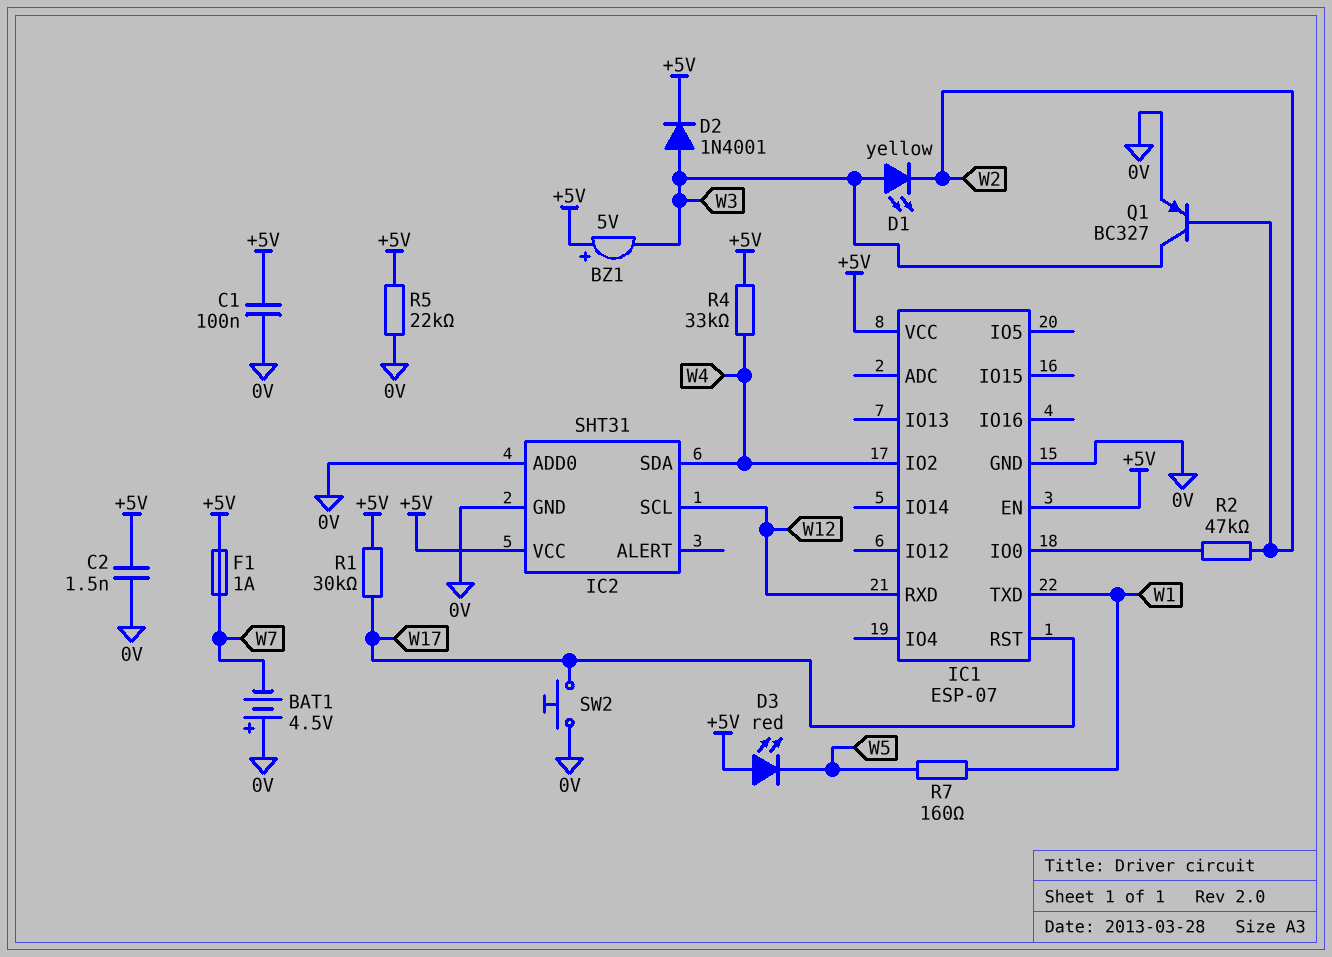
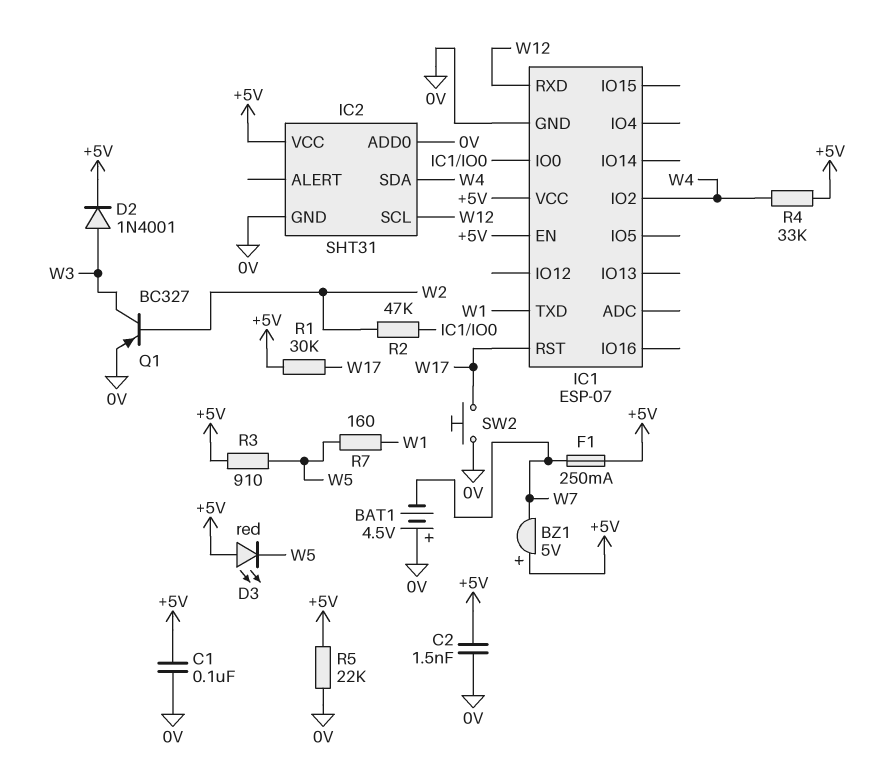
BZ1: buzzer 5V (plus +5V, minus W3) -> buzzer 5V (plus +5V, minus W7)
D1: LED yellow (A W3, K W2) -> none
F1: 1A (+5V, W7) -> 250mA (+5V, W7)
R3: none -> 910 (+5V, W5)

